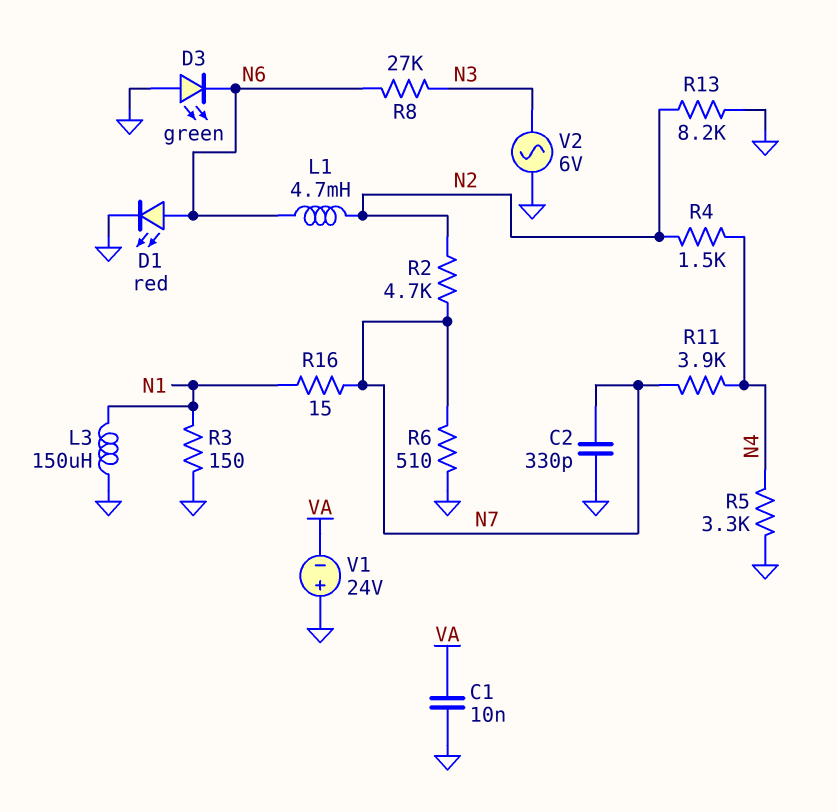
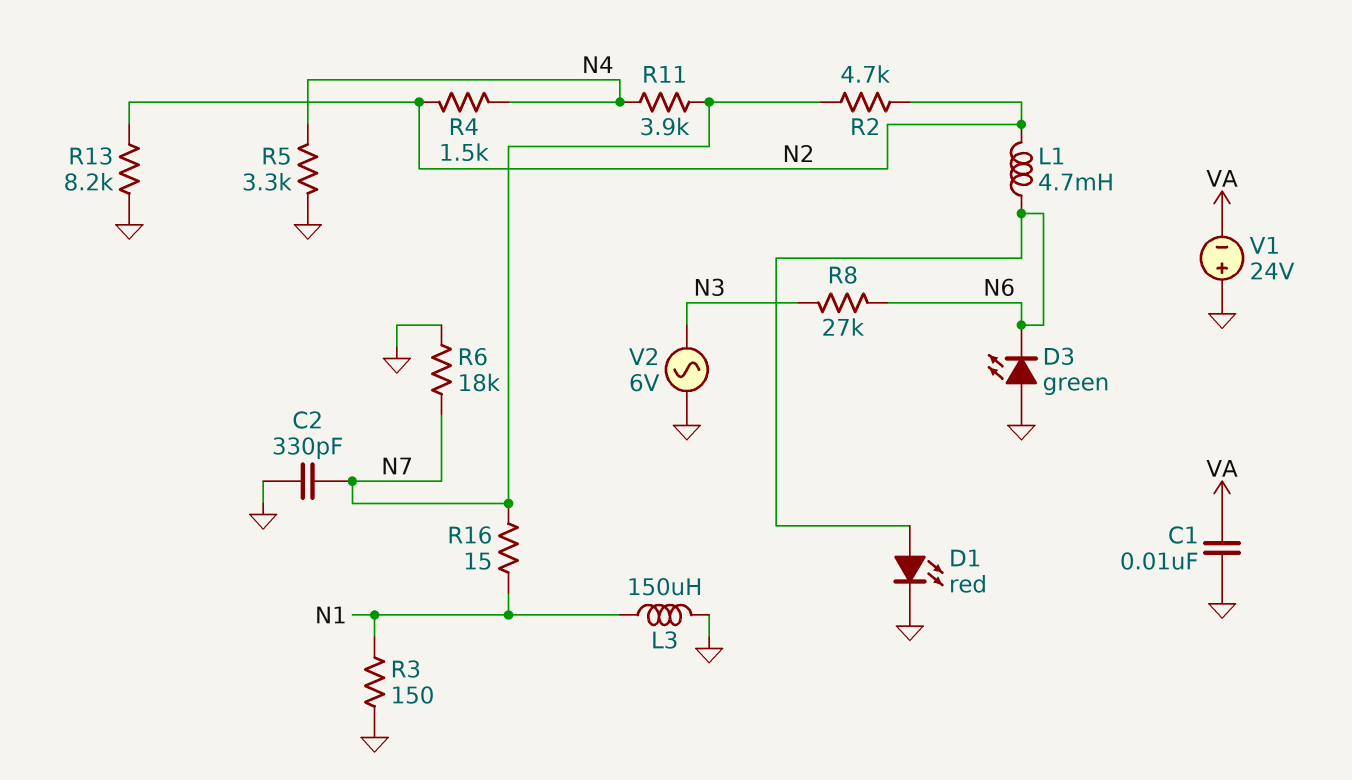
R6: 510 (GND, N7) -> 18k (GND, N7)

